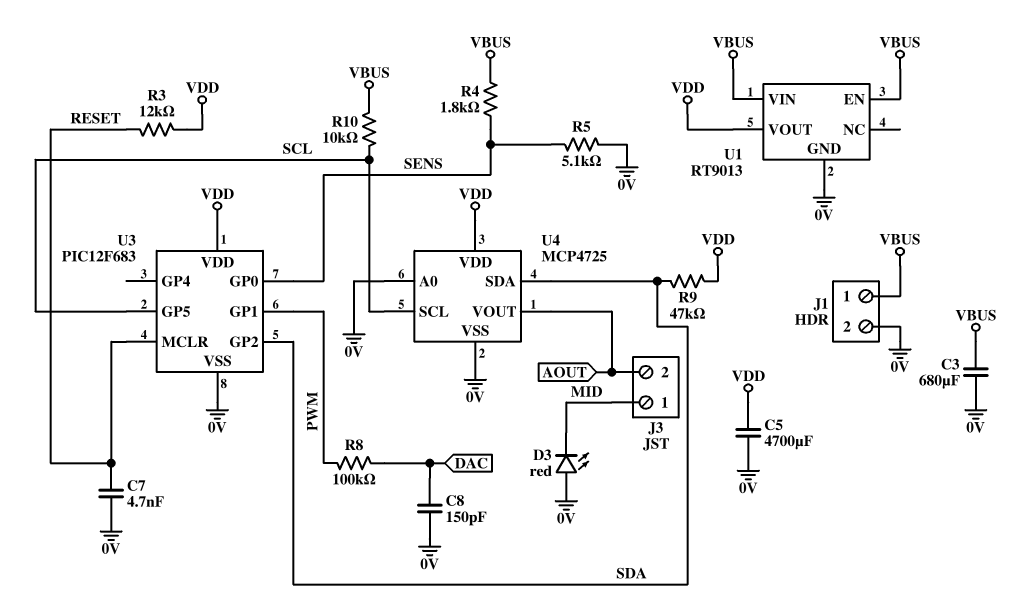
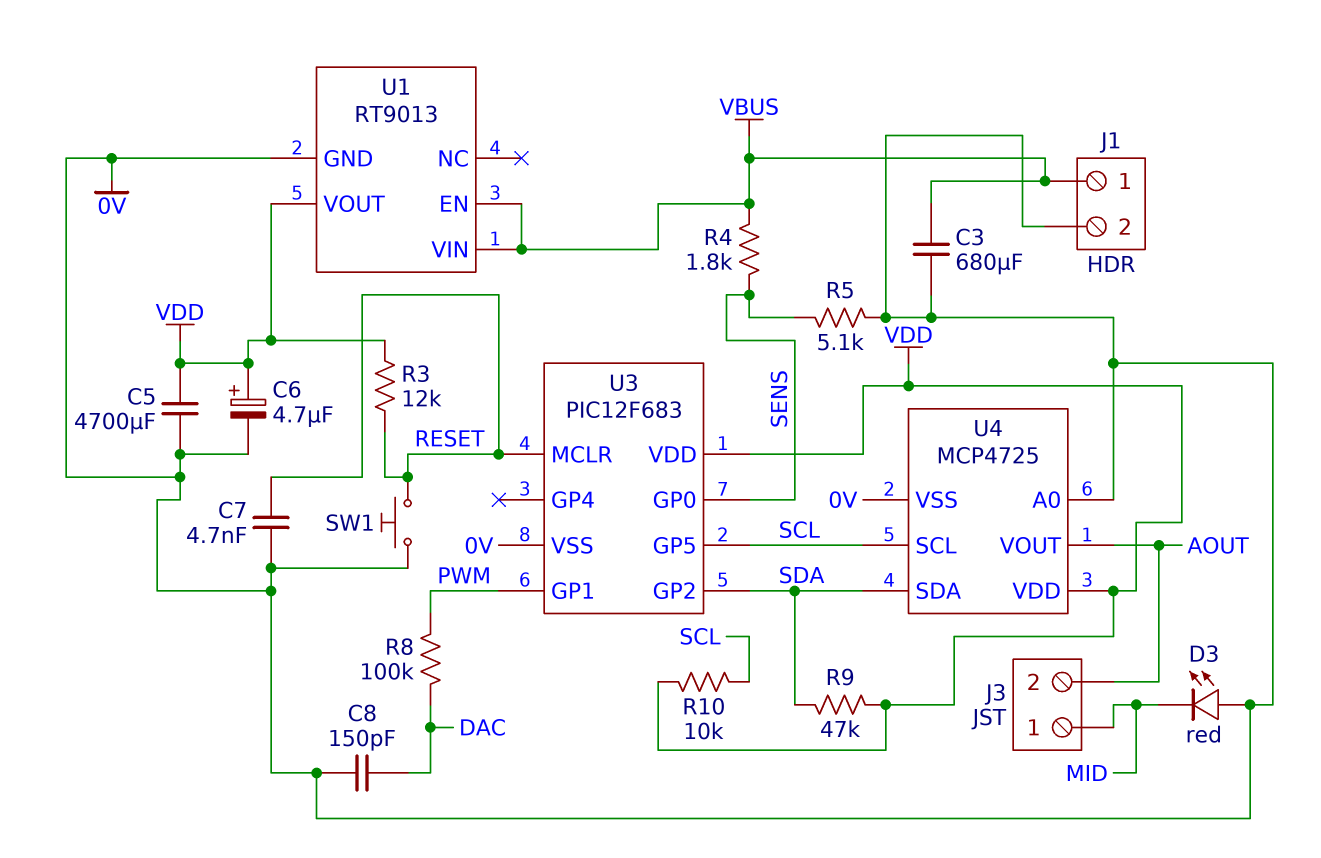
C6: none -> 4.7uF (plus VDD, minus 0V)
R10: 10k (SCL, VBUS) -> 10k (SCL, VDD)
SW1: none -> button (0V, RESET)

